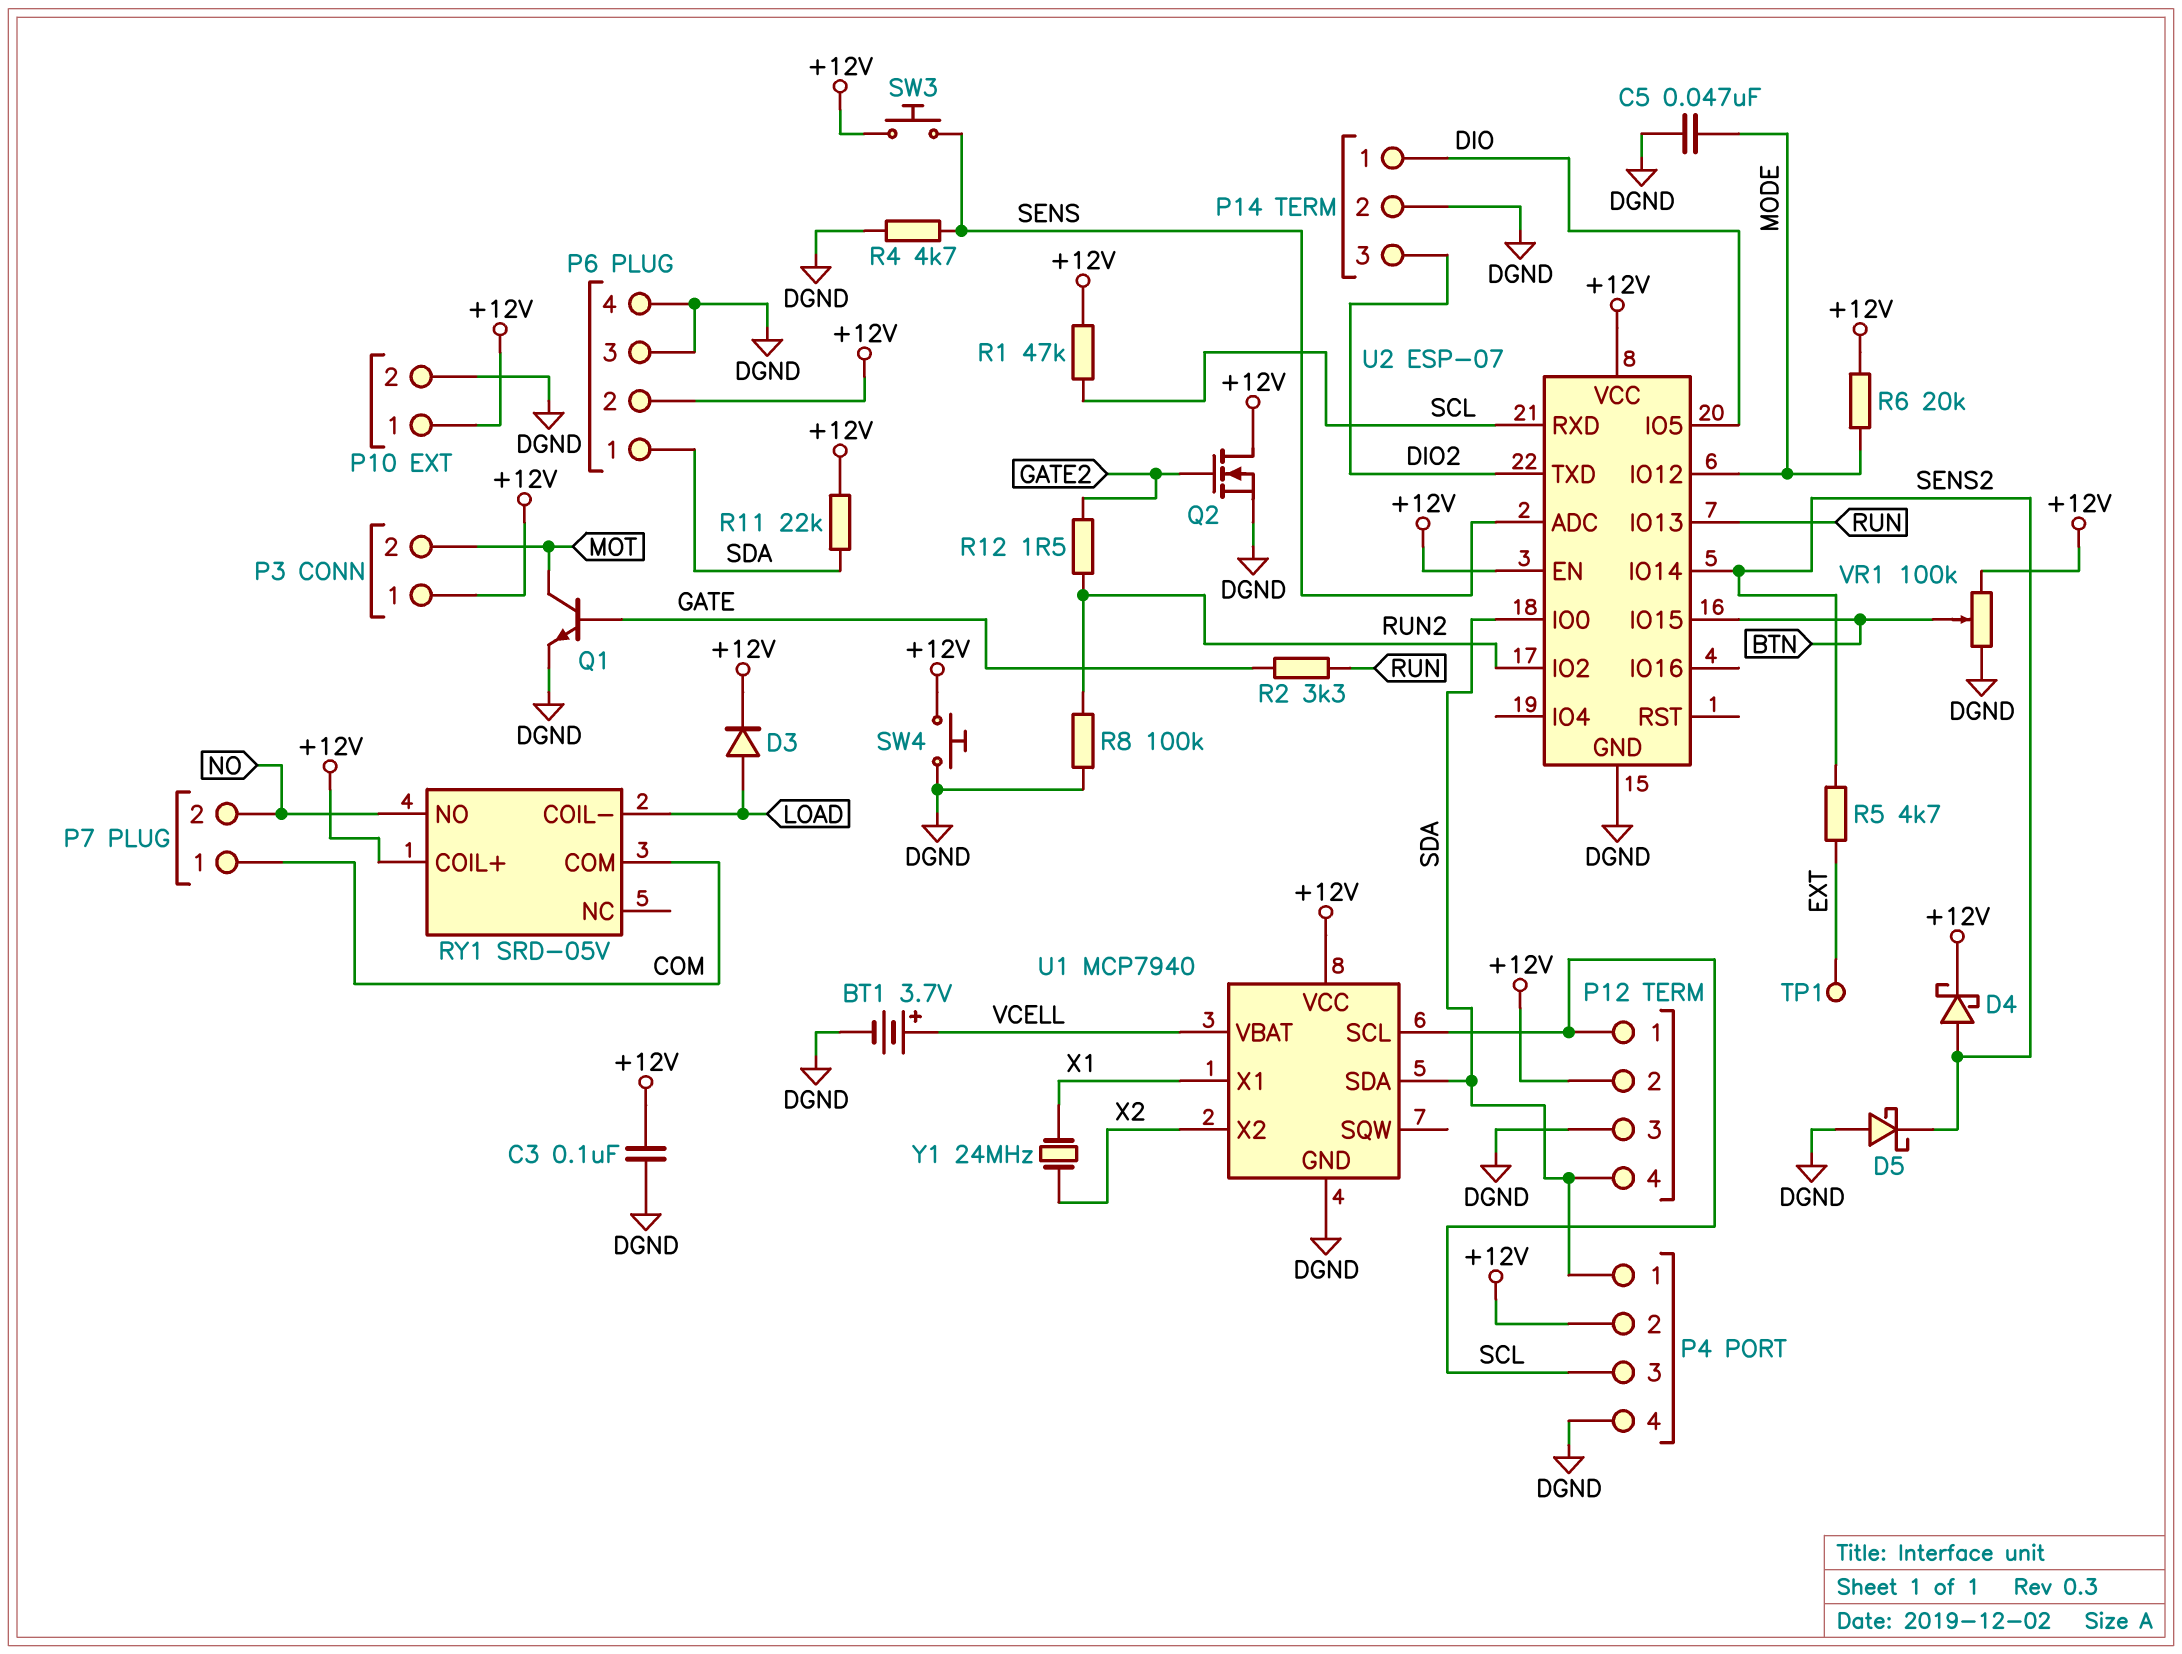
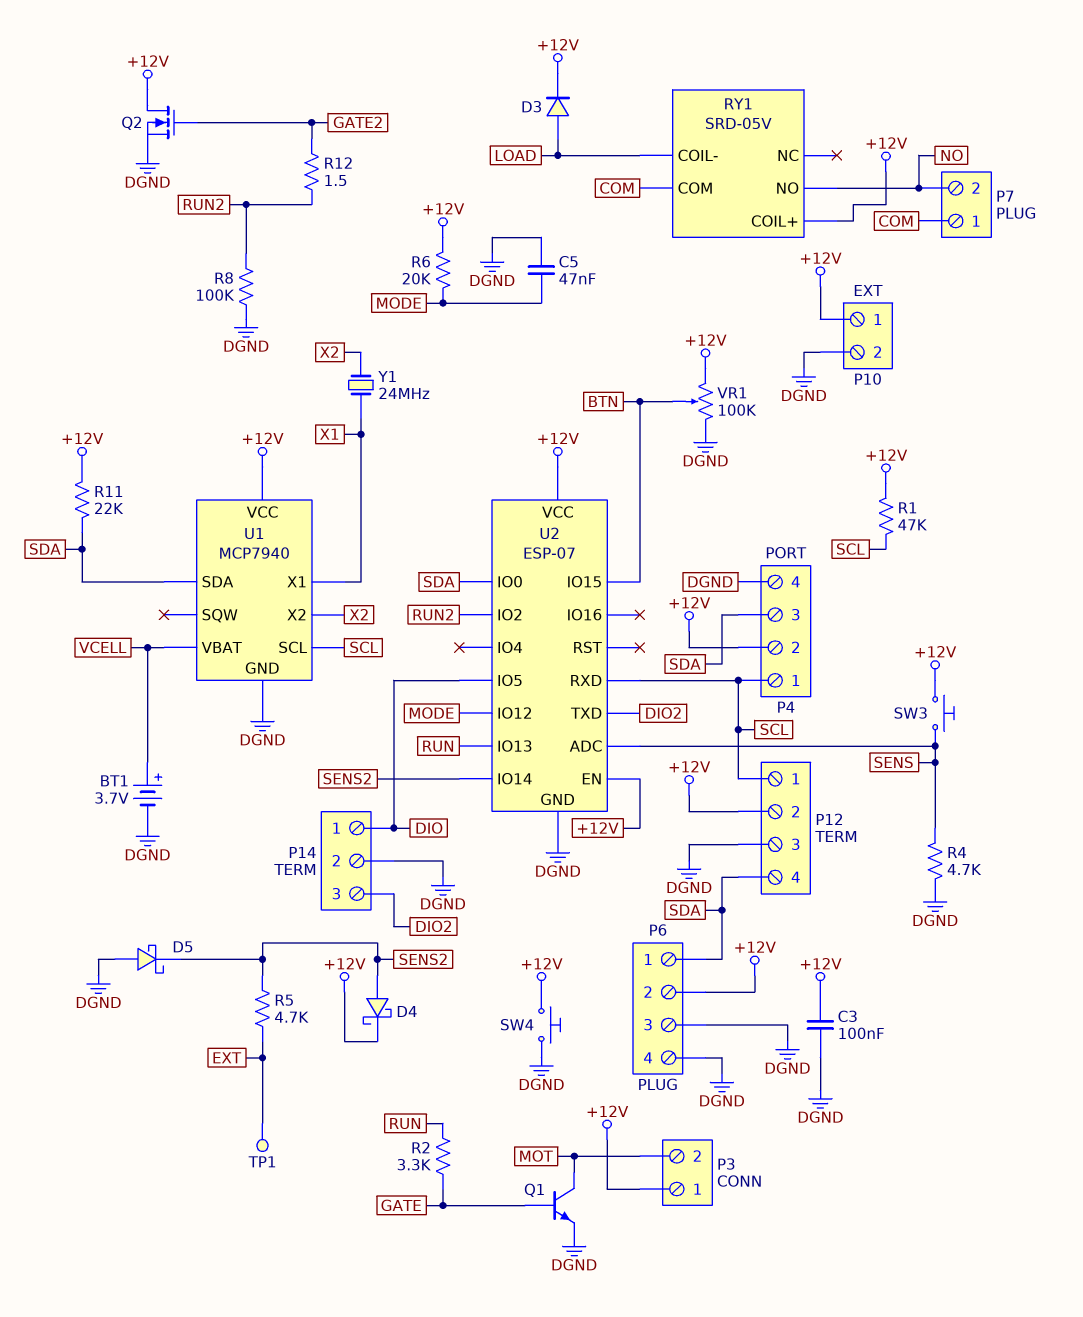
P4 pin 1: SDA -> SCL
P4 pin 3: SCL -> SDA

